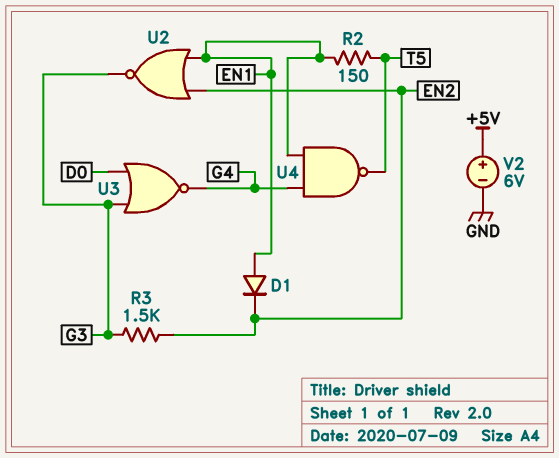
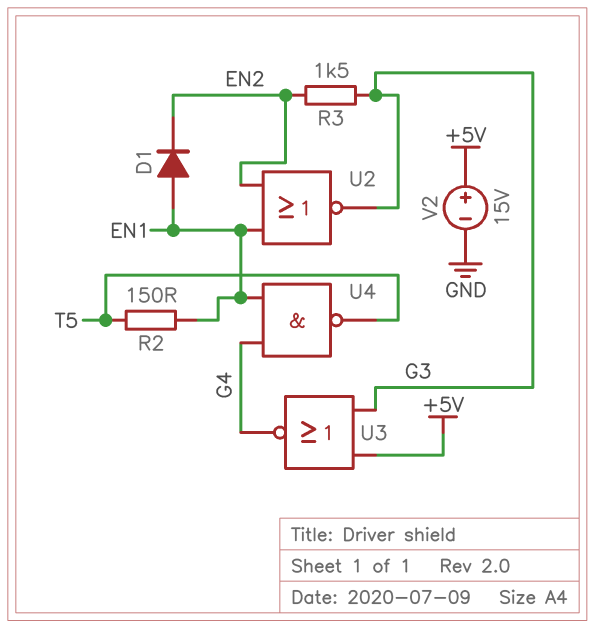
U3: NOR (in D0, in G3, out G4) -> NOR (in +5V, in G3, out G4)
V2: 6V (plus +5V, minus GND) -> 15V (plus +5V, minus GND)

